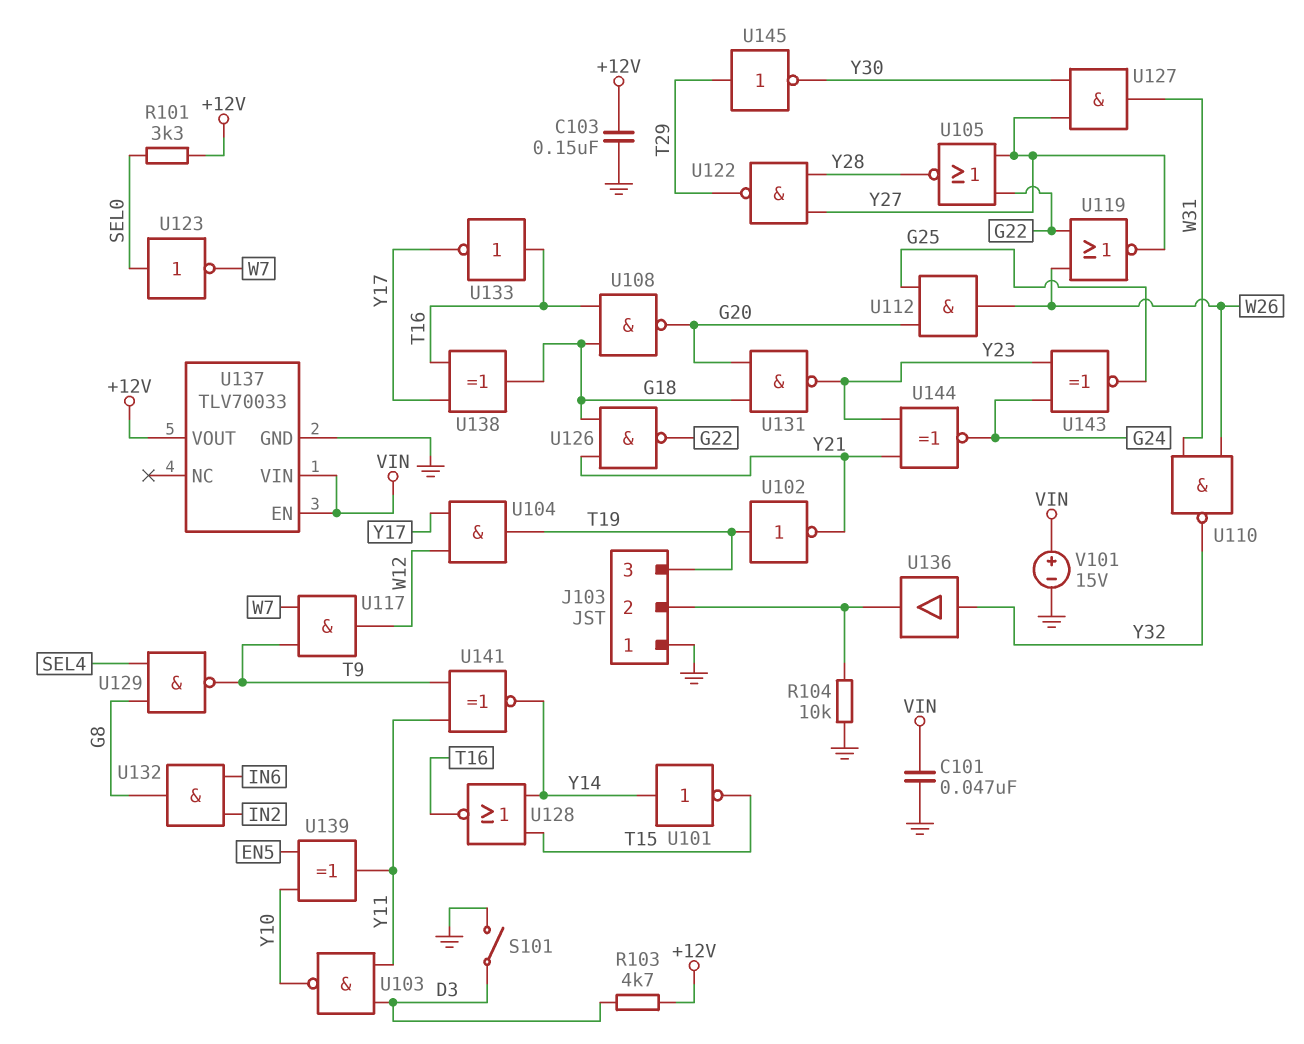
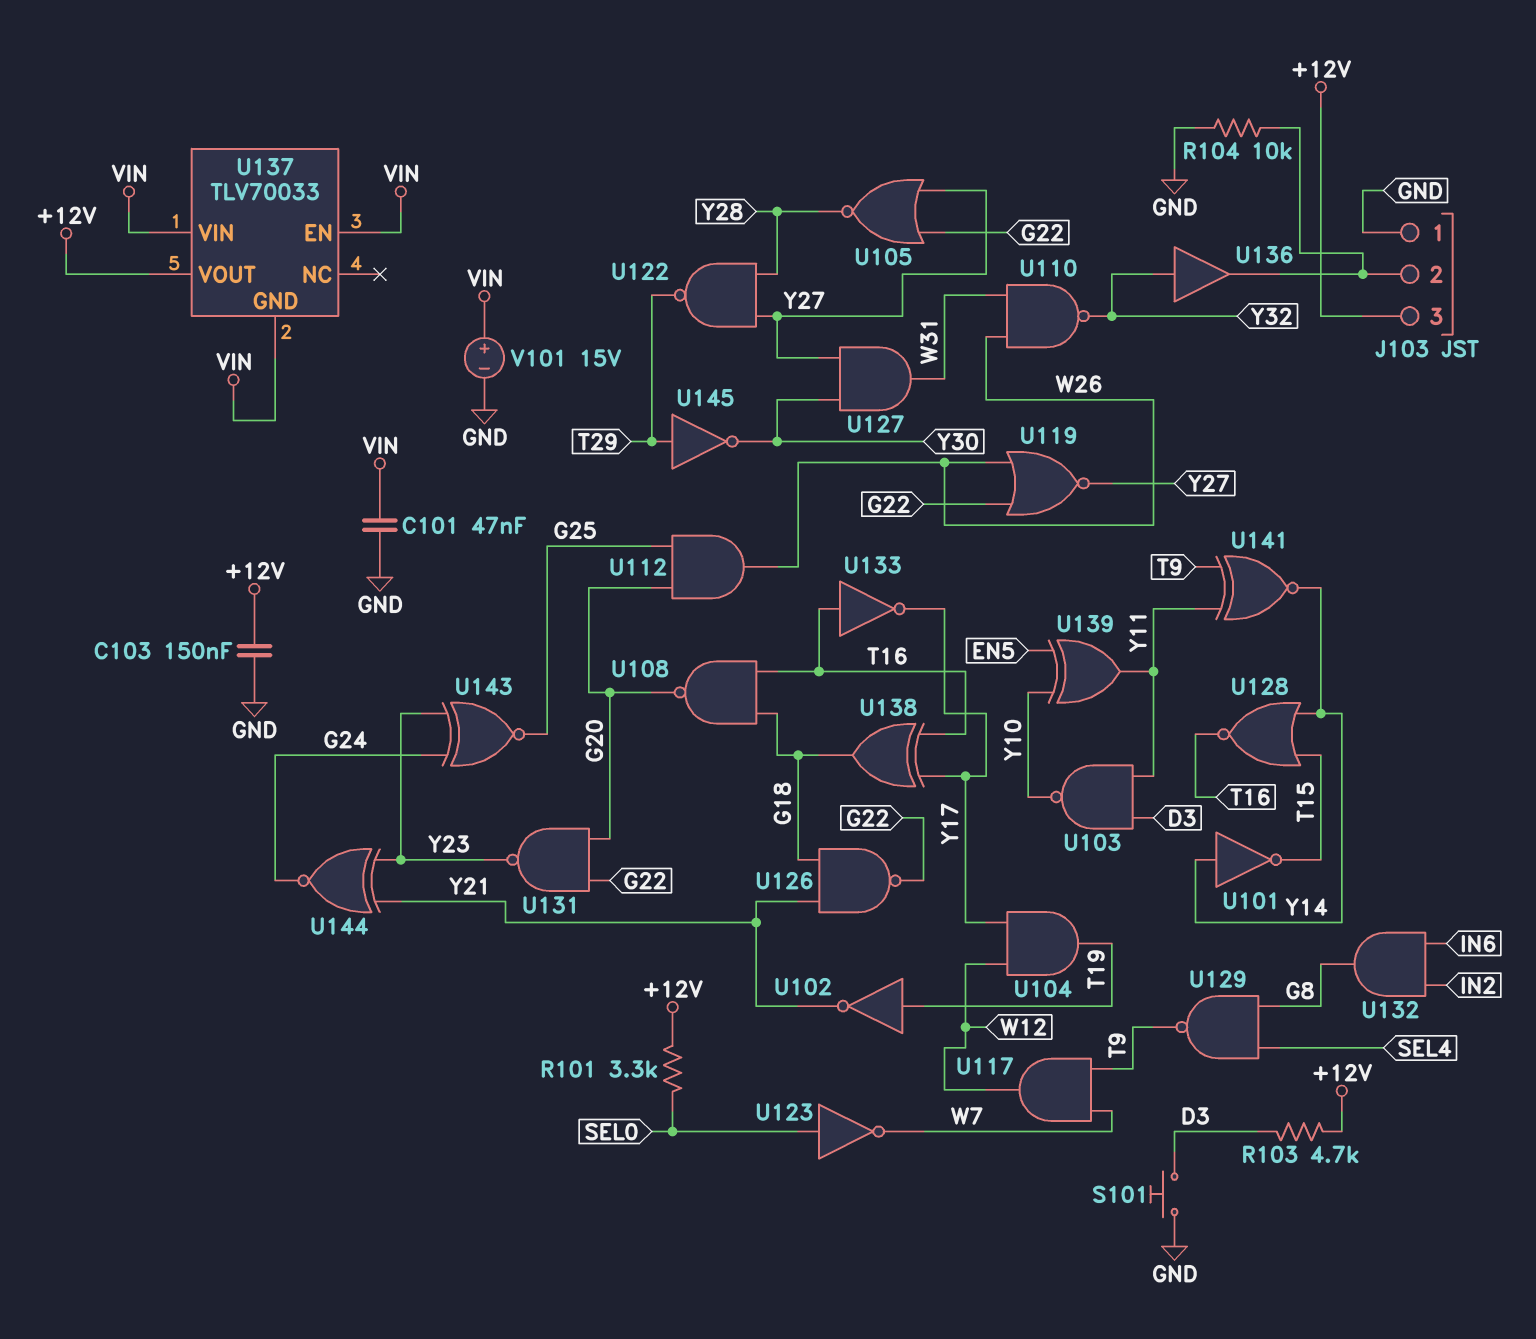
J103 pin 3: T19 -> +12V
S101: switch (D3, GND) -> button (D3, GND)
U131: NAND (in G18, in G20, out Y23) -> NAND (in G20, in G22, out Y23)
U137 pin GND: GND -> VIN

